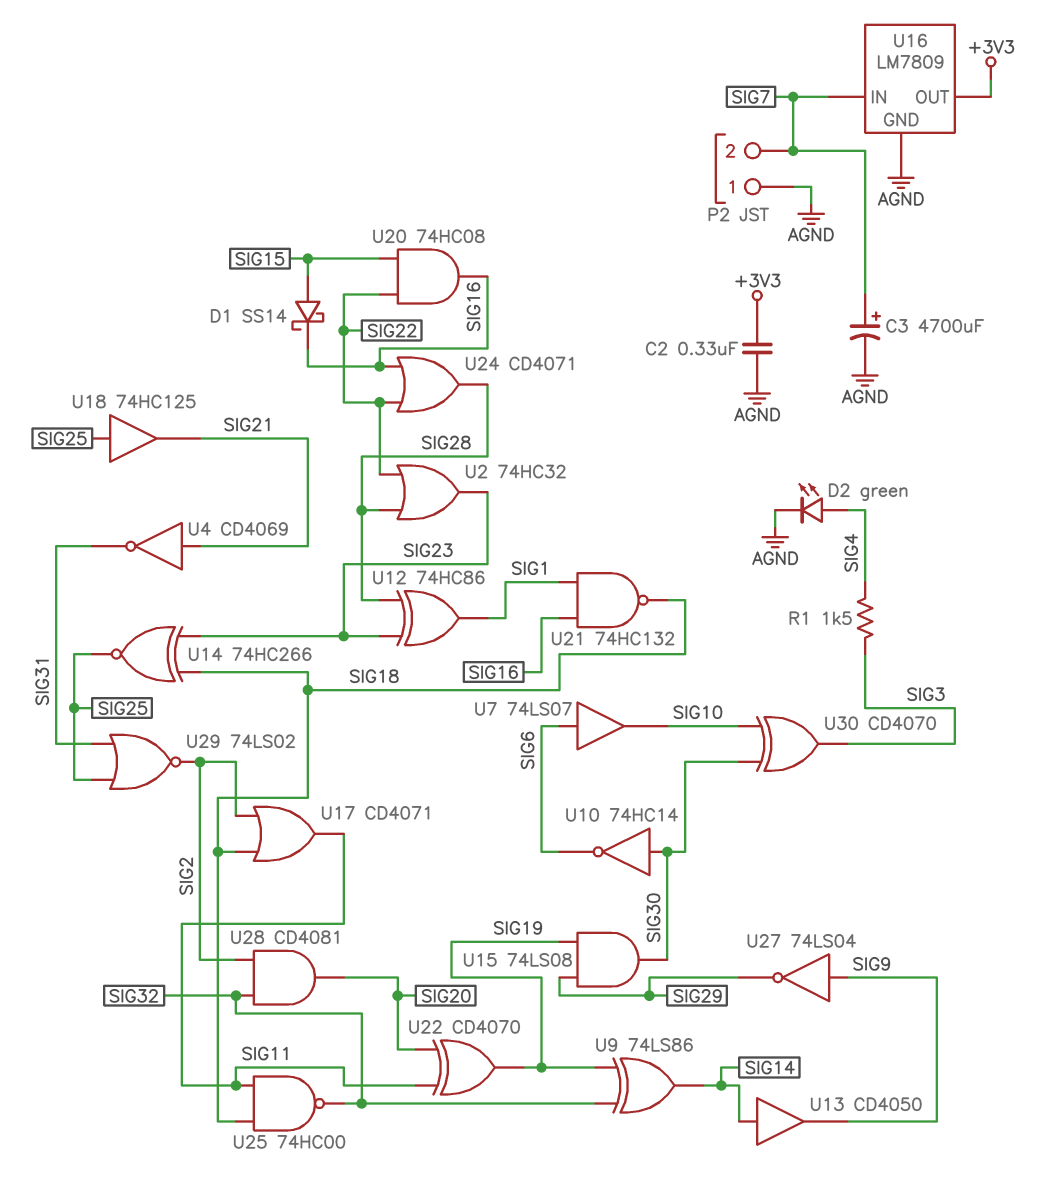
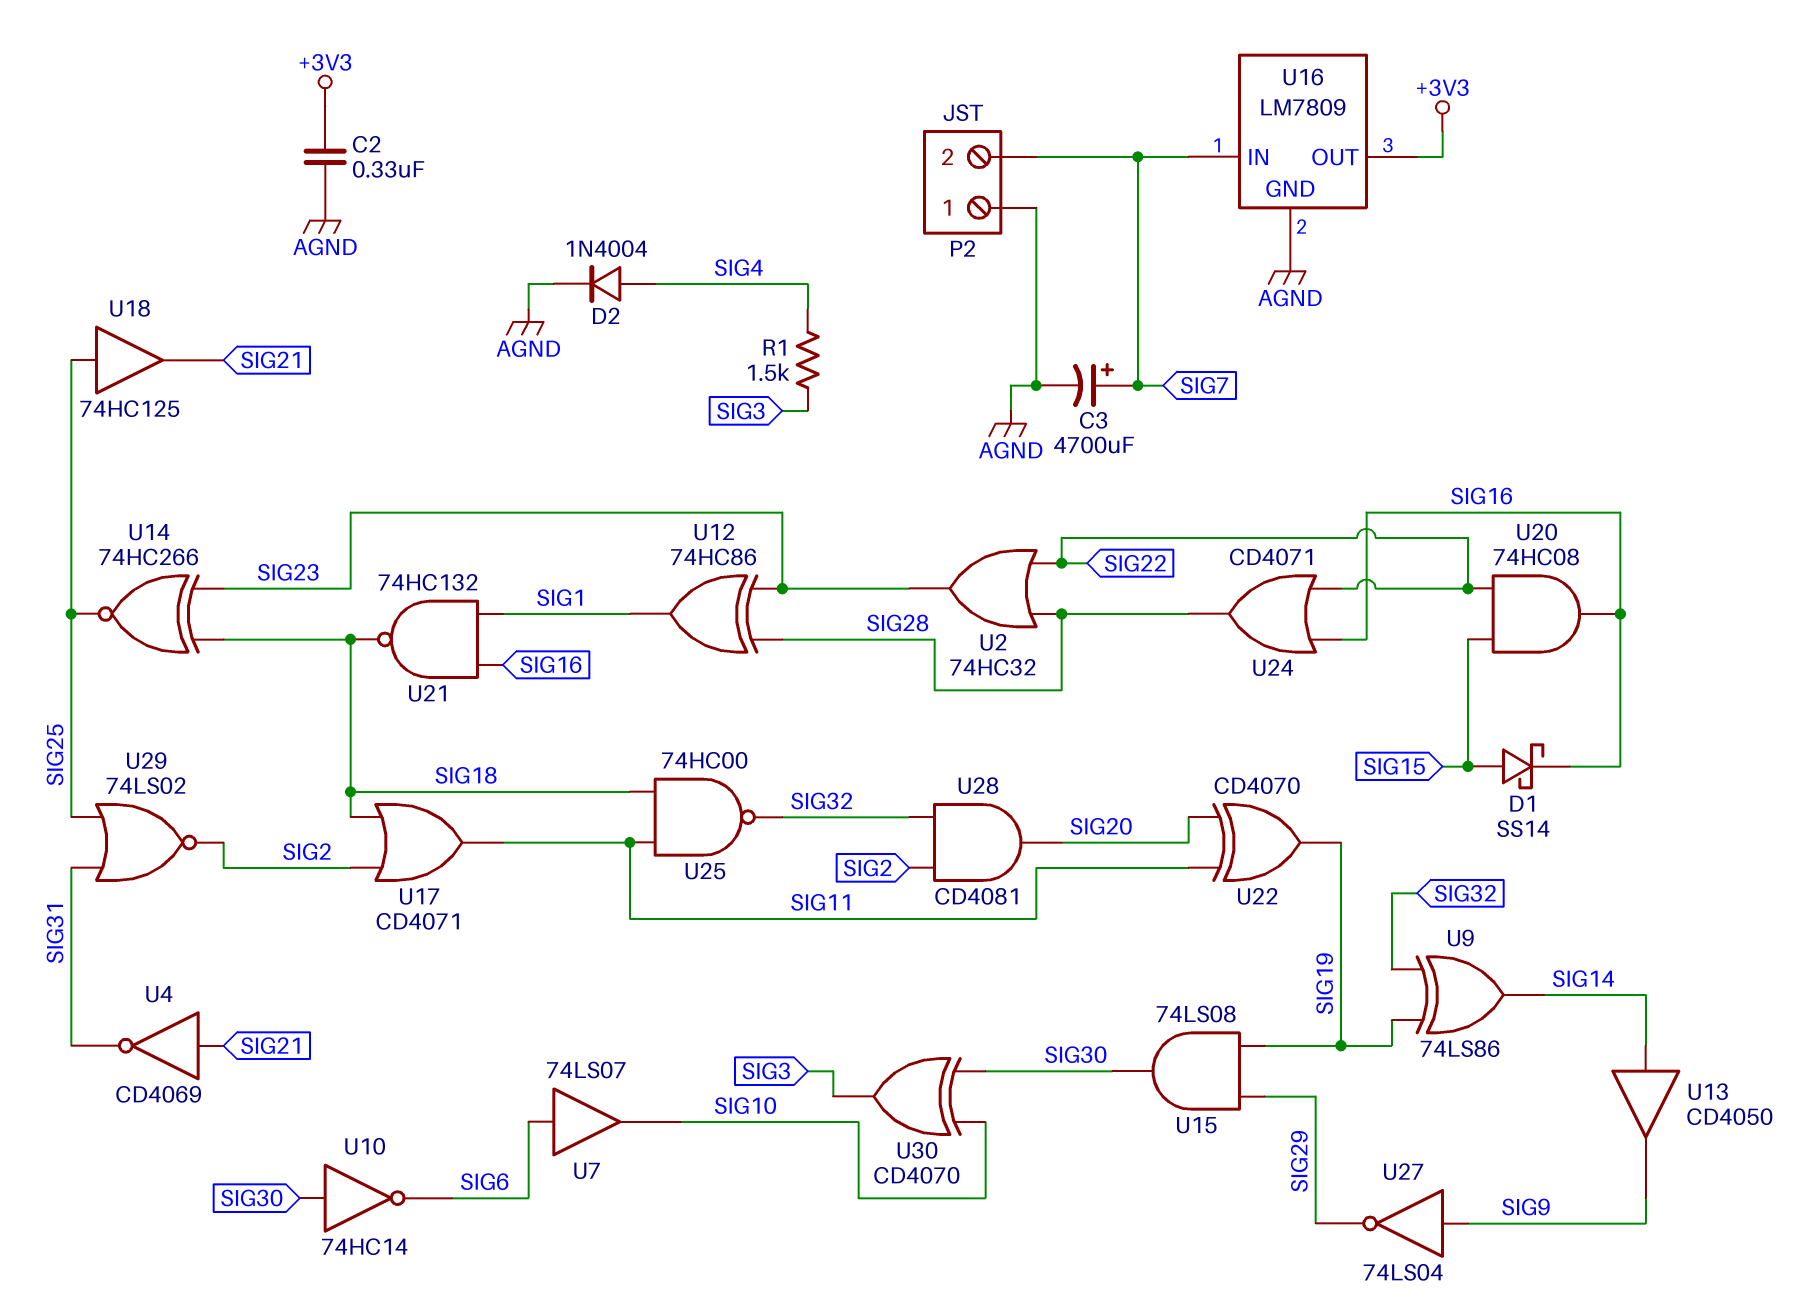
D2: LED green (A SIG4, K AGND) -> diode 1N4004 (A SIG4, K AGND)

